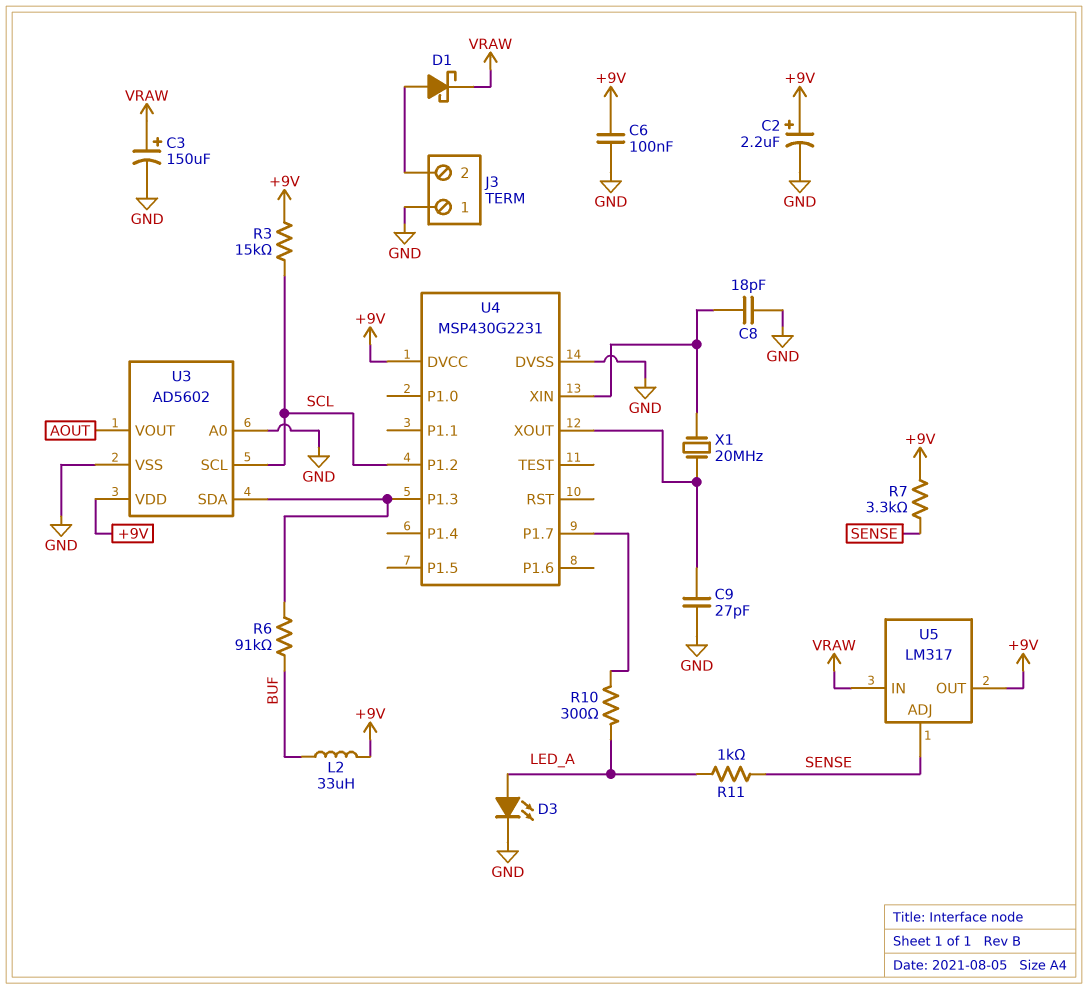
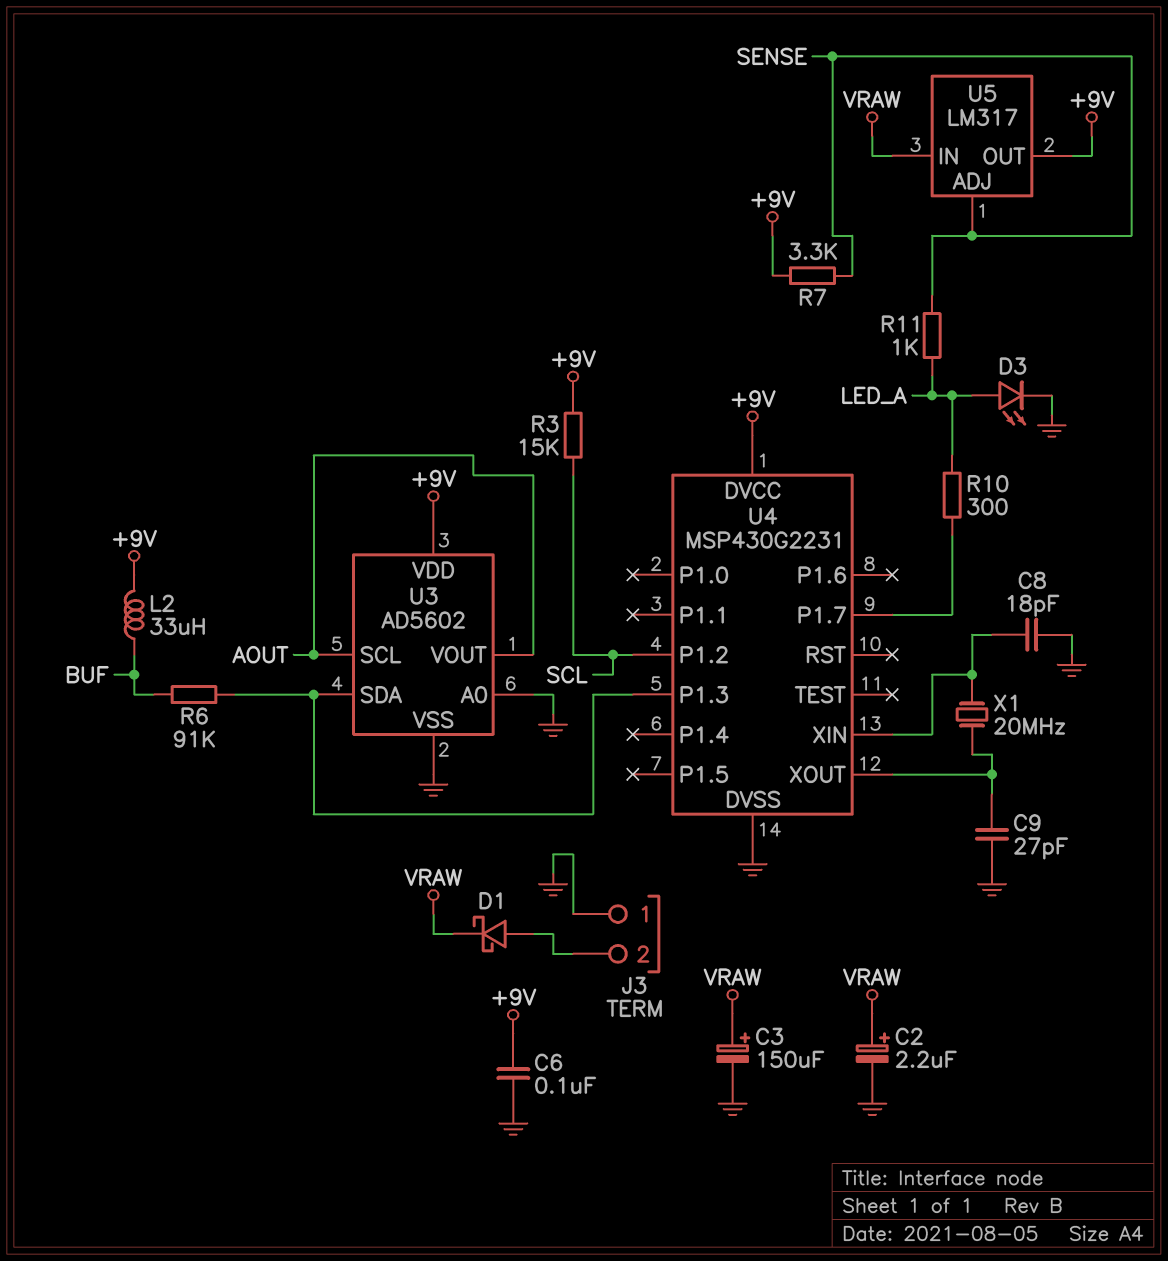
C2: 2.2uF (plus +9V, minus GND) -> 2.2uF (plus VRAW, minus GND)
U3 pin SCL: SCL -> AOUT

